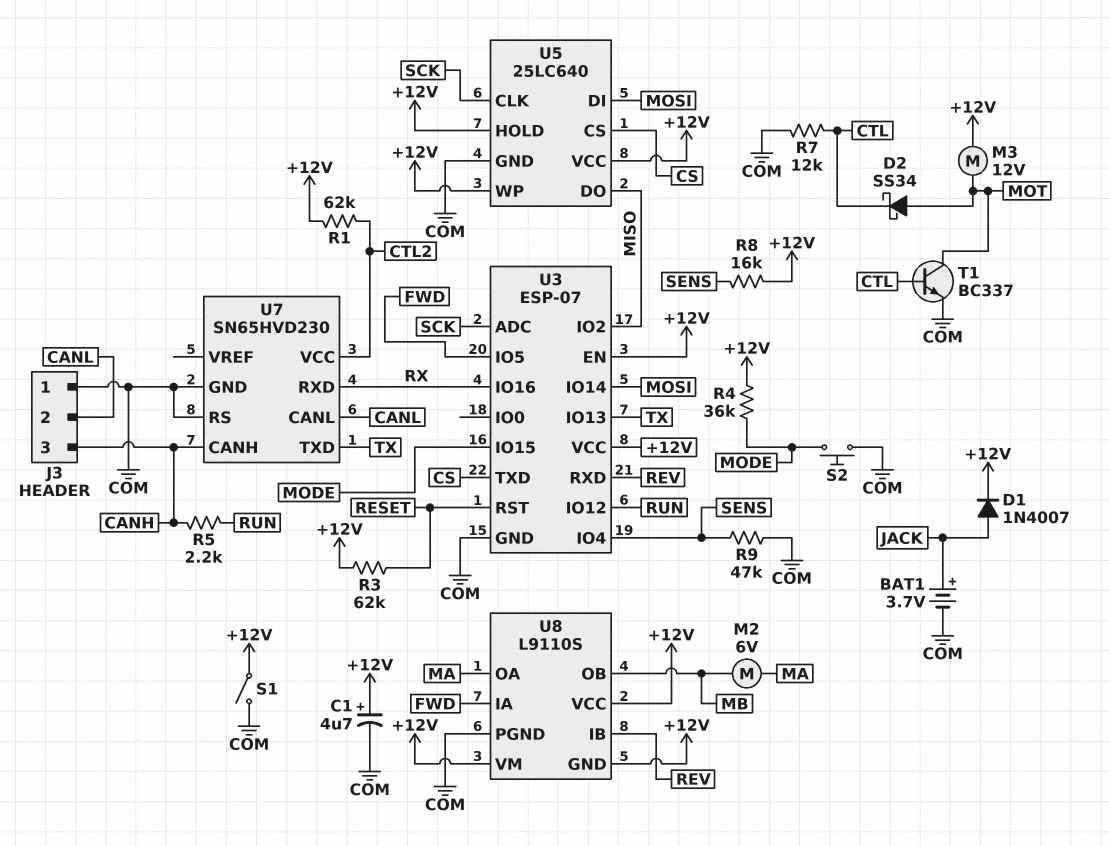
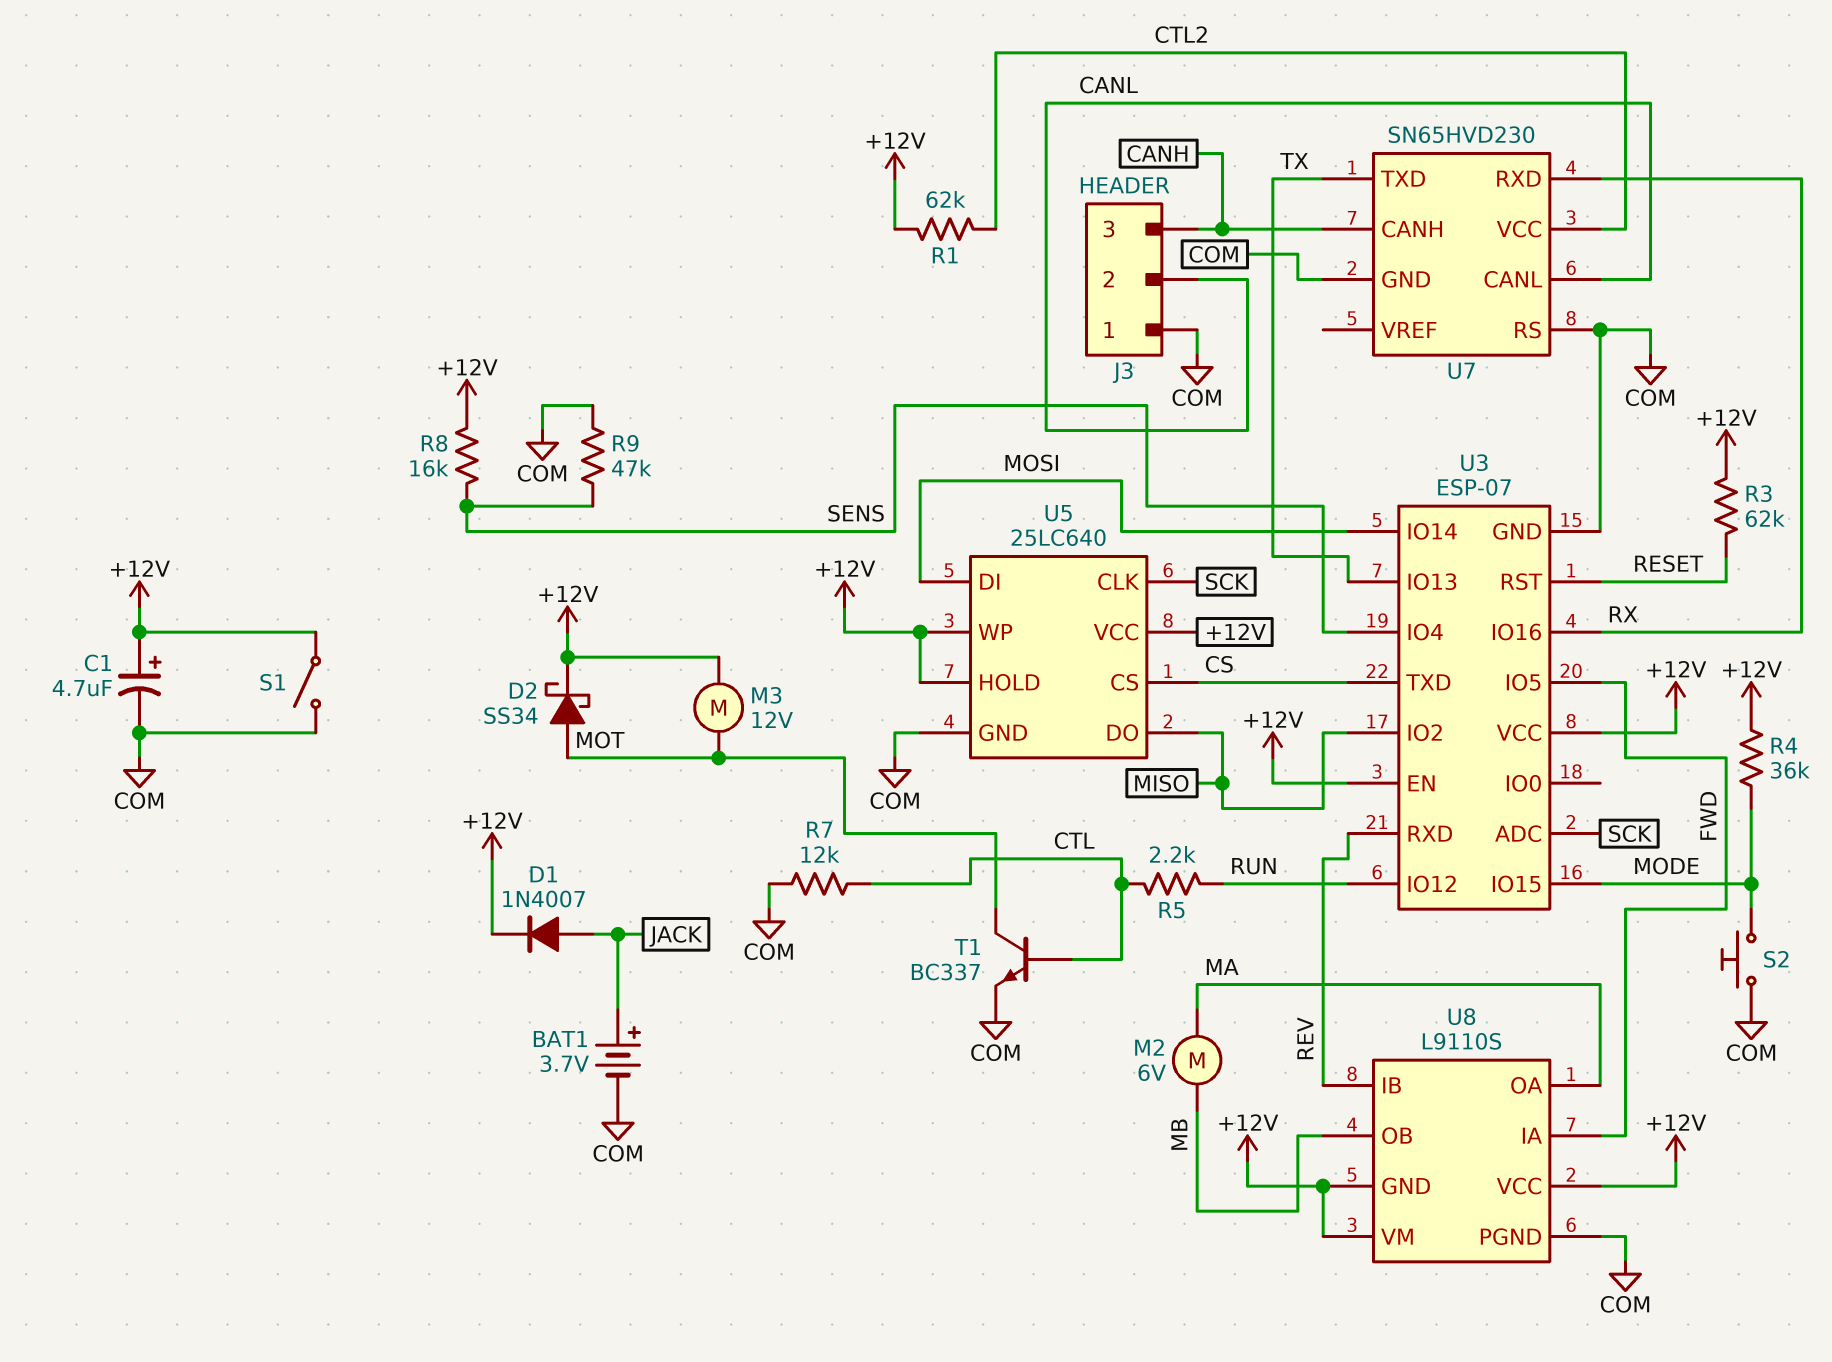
D2: schottky SS34 (A MOT, K CTL) -> schottky SS34 (A MOT, K +12V)
R5: 2.2k (CANH, RUN) -> 2.2k (CTL, RUN)

